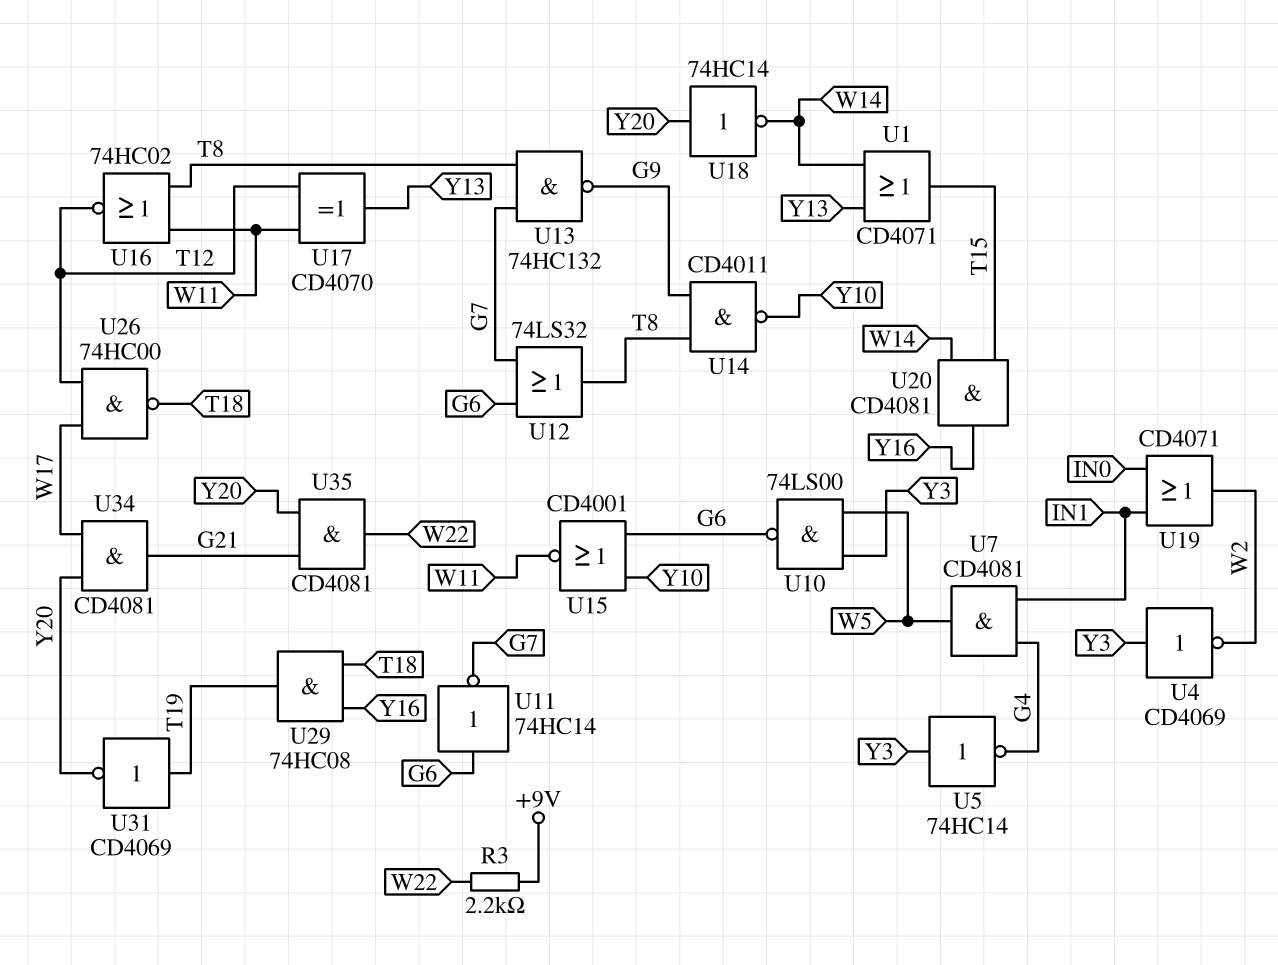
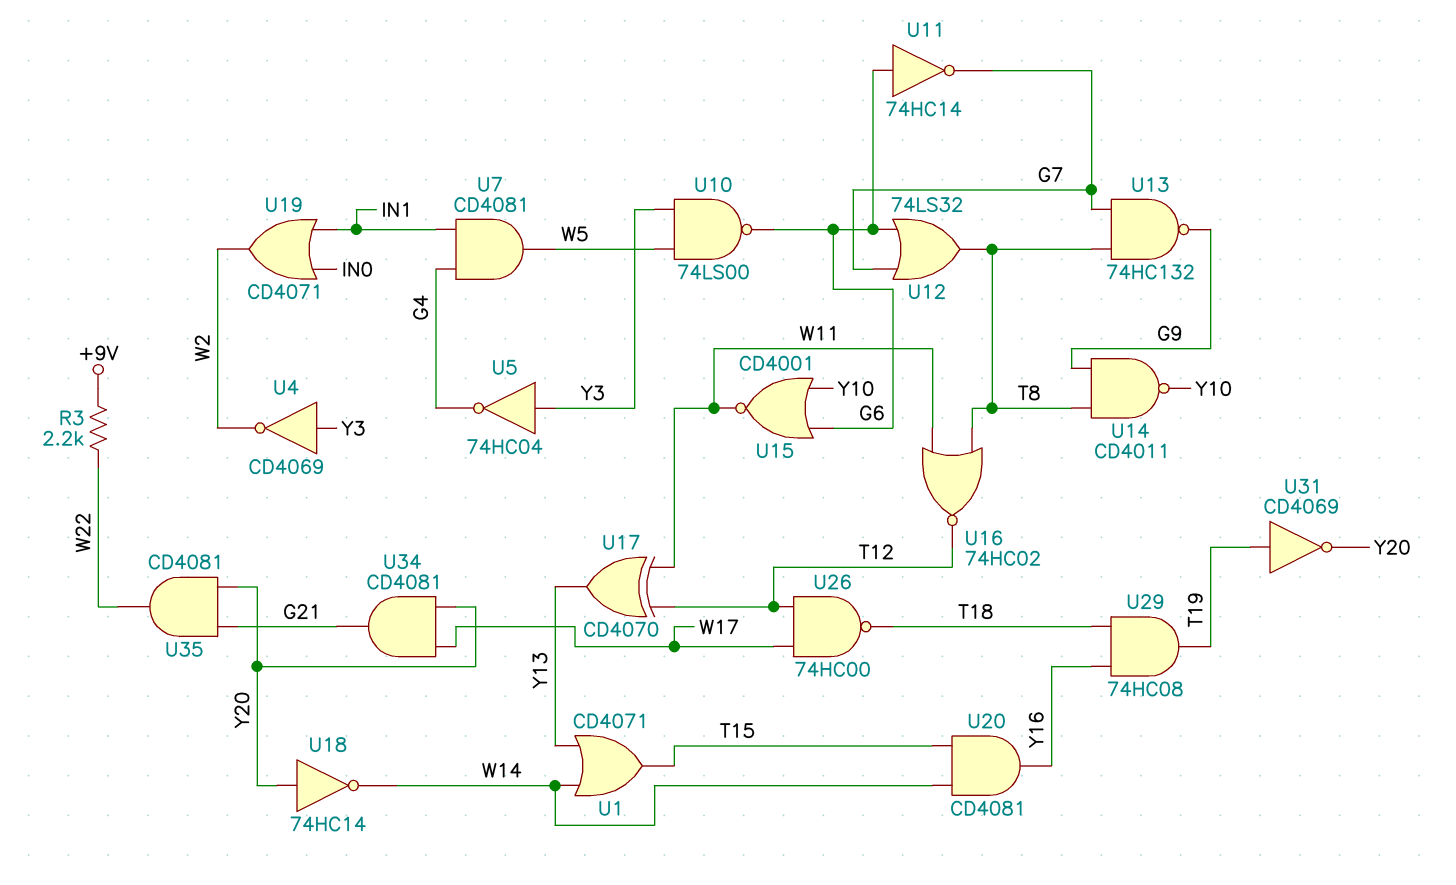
U5: NOT 74HC14 (in Y3, out G4) -> NOT 74HC04 (in Y3, out G4)

